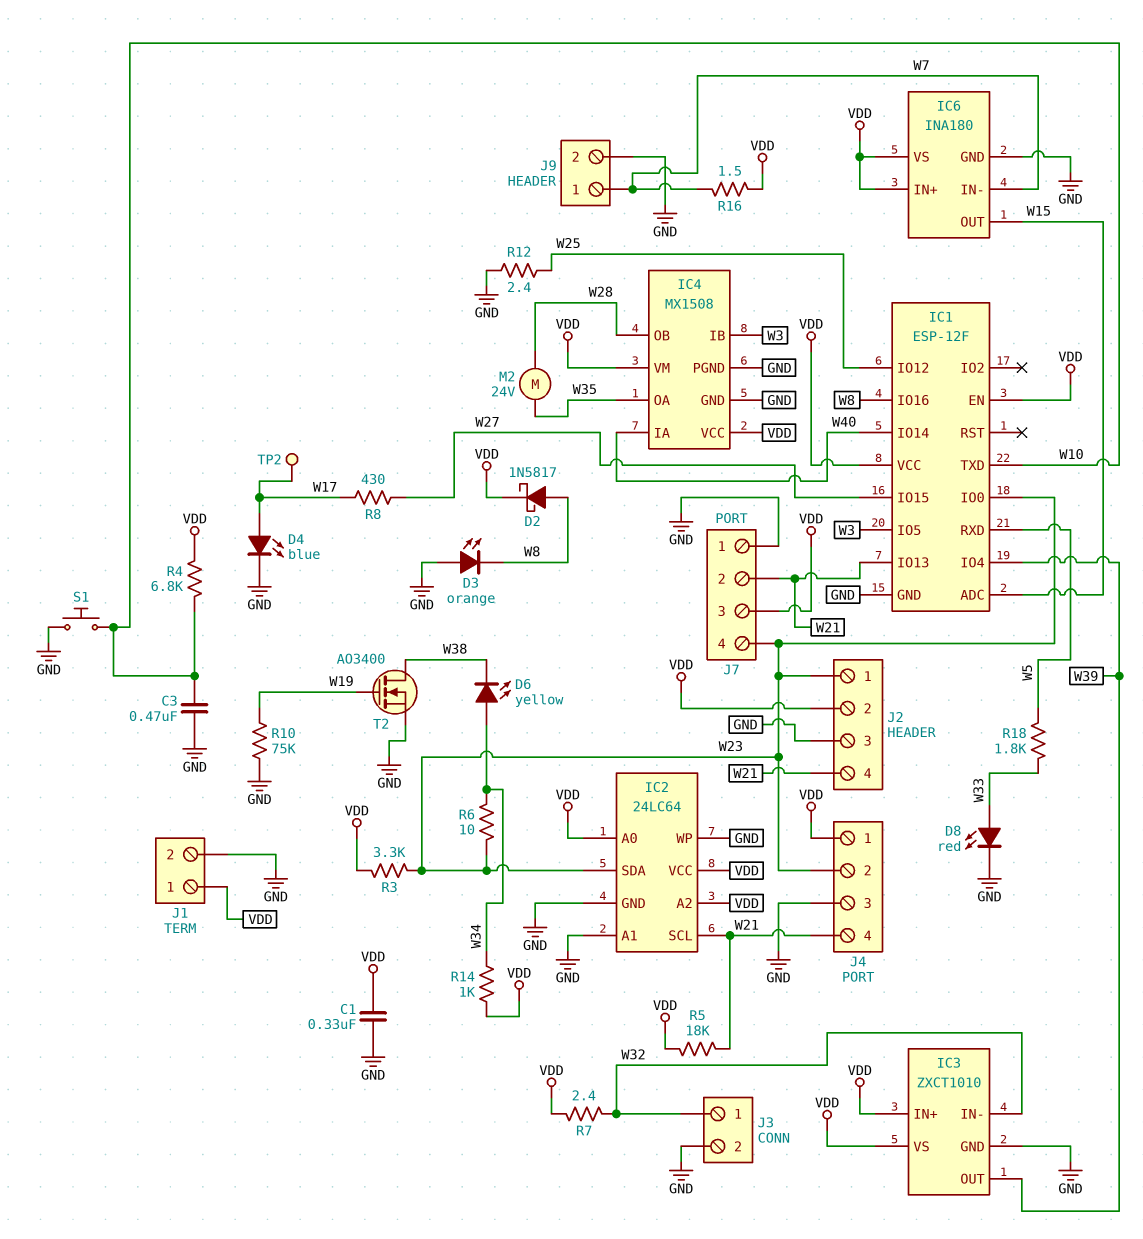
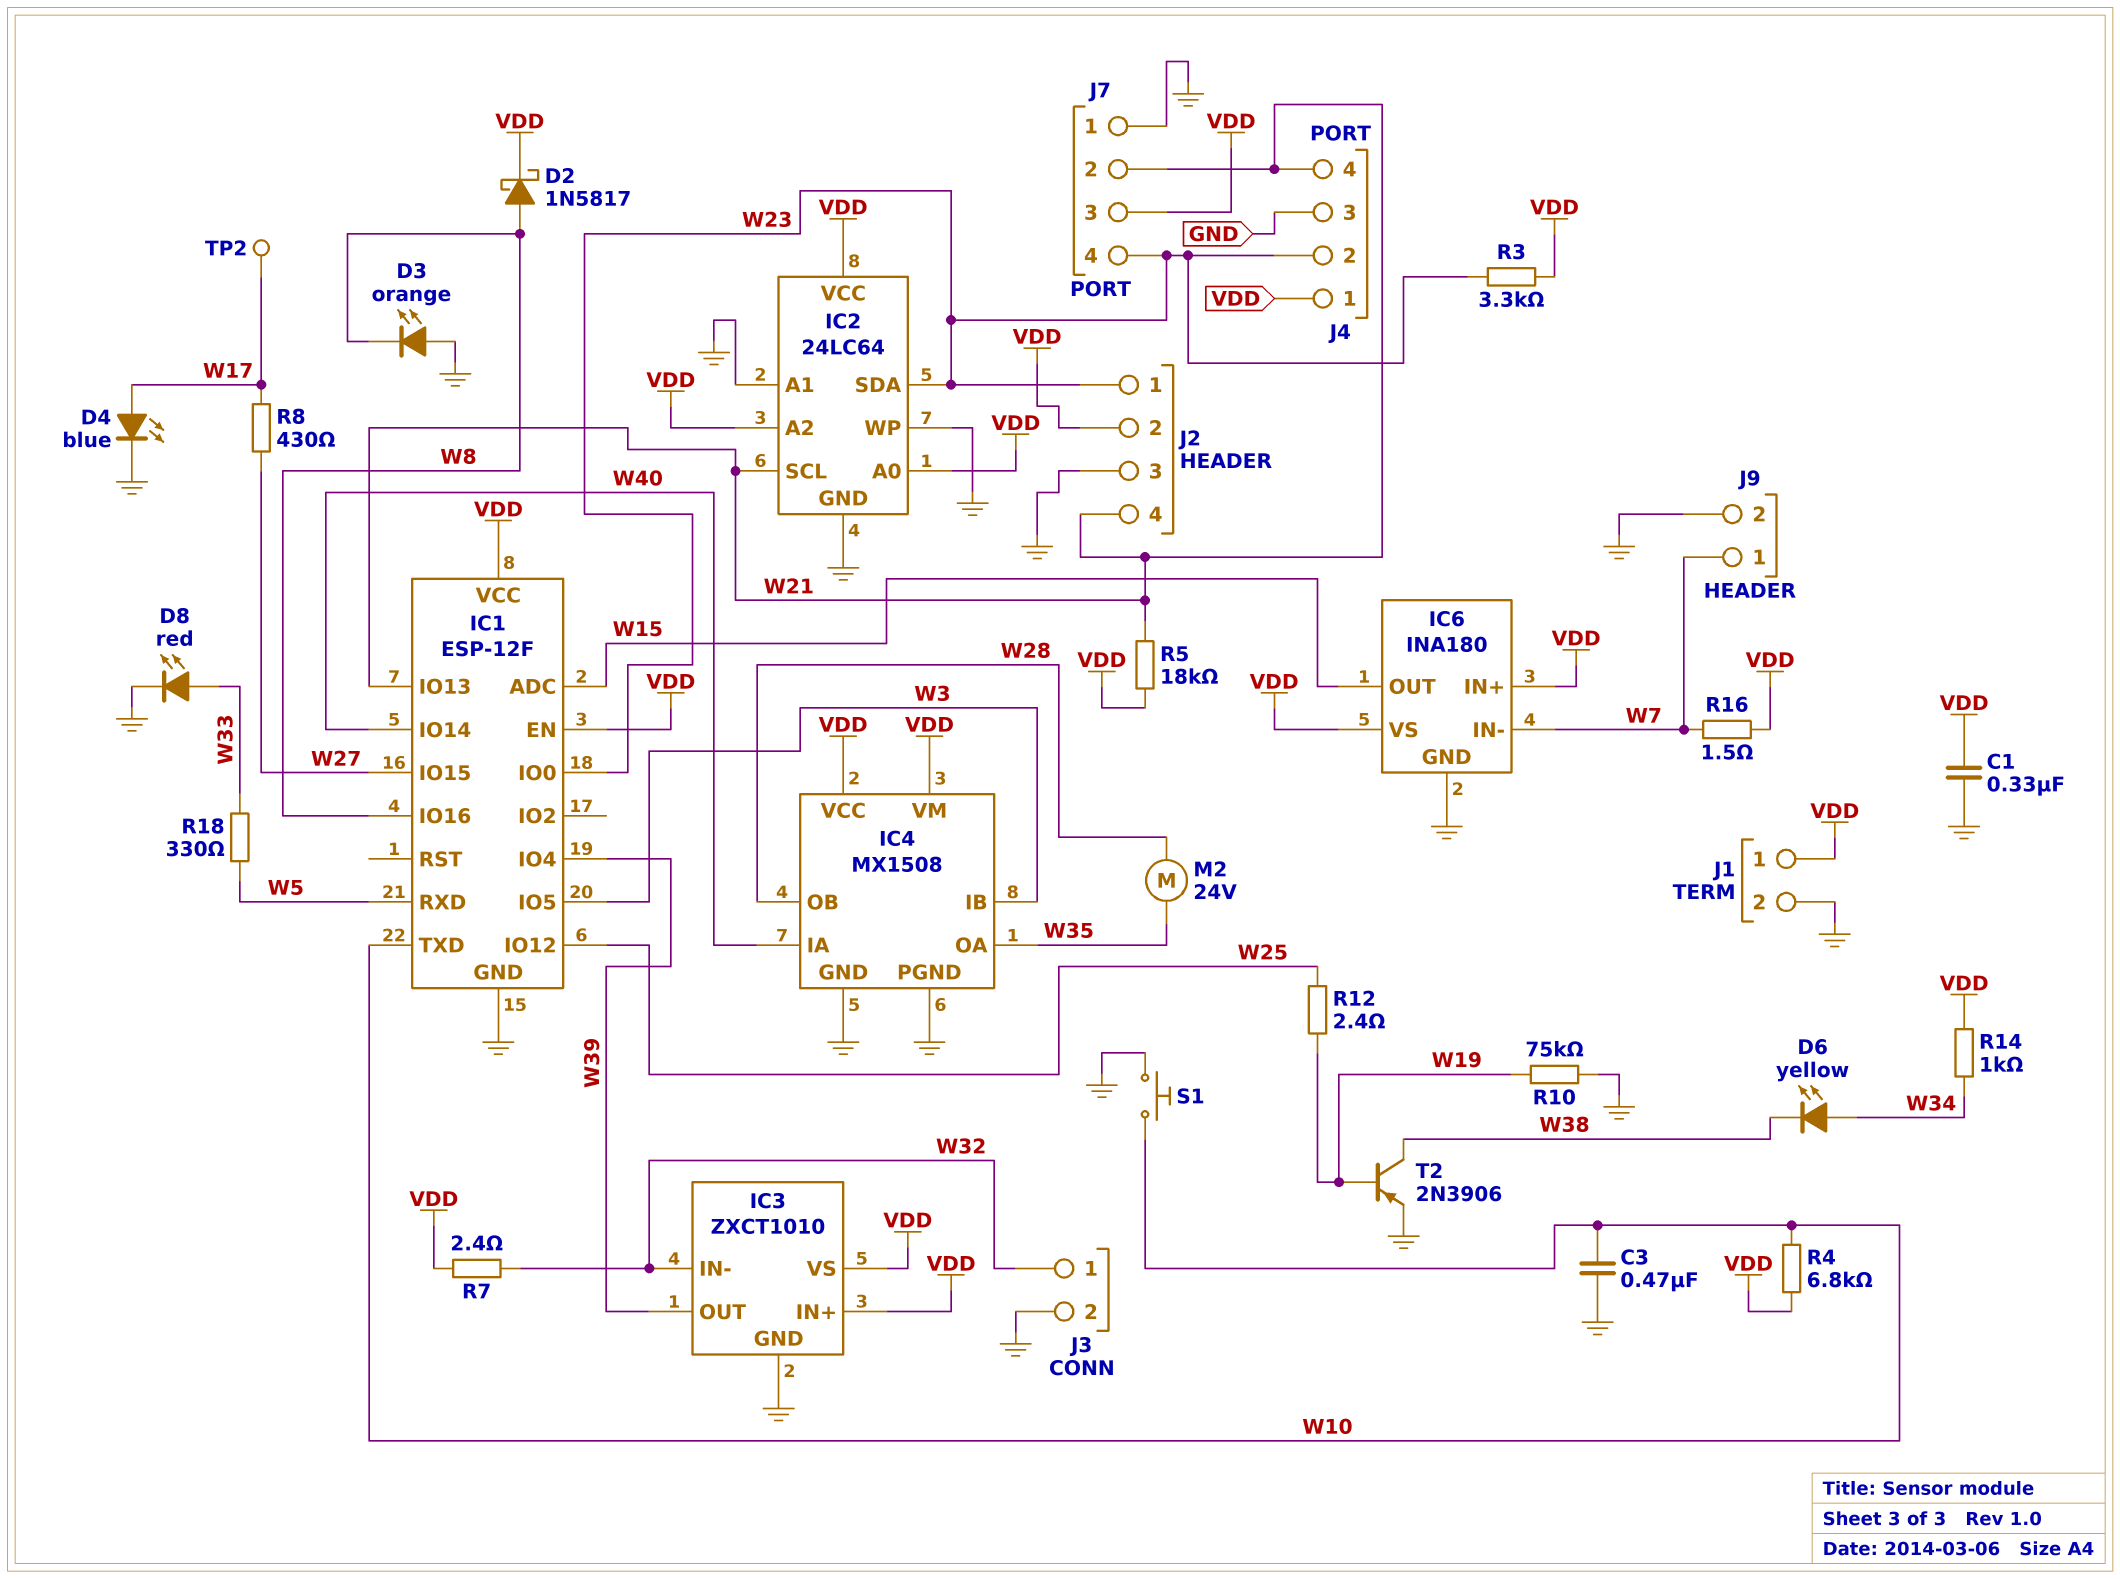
R6: 10 (W23, W34) -> none
R12: 2.4 (GND, W25) -> 2.4 (W19, W25)
R18: 1.8k (W5, W33) -> 330 (W5, W33)
T2: NMOS AO3400 (G W19, D W38, S GND) -> PNP 2N3906 (B W19, C W38, E GND)

